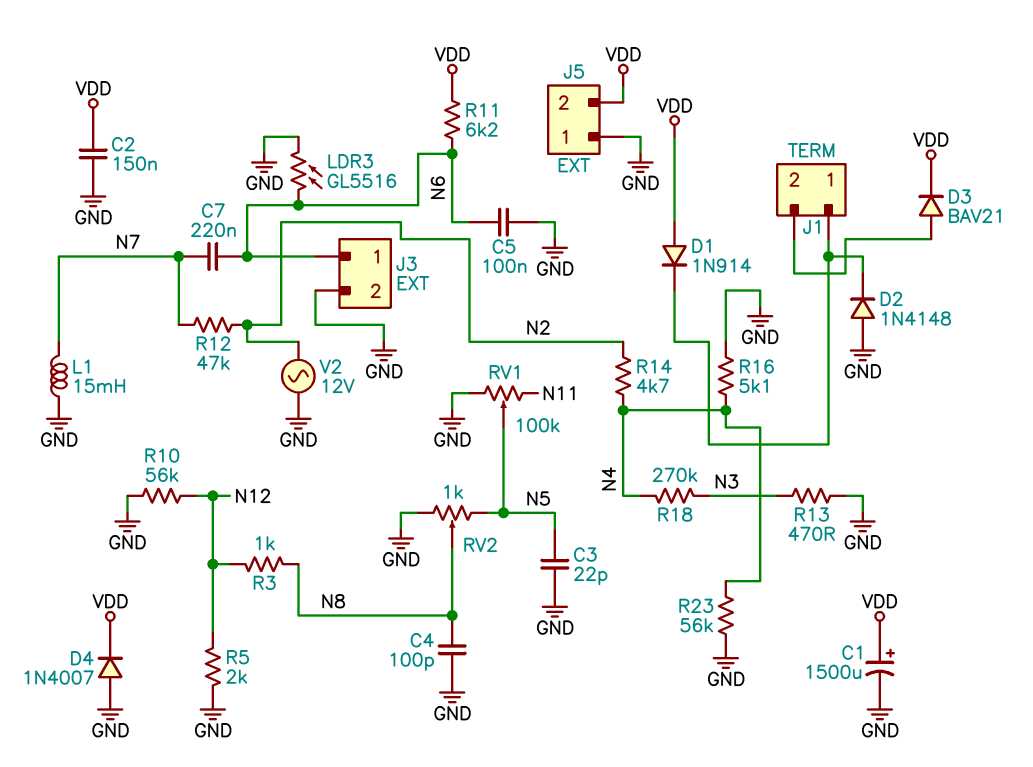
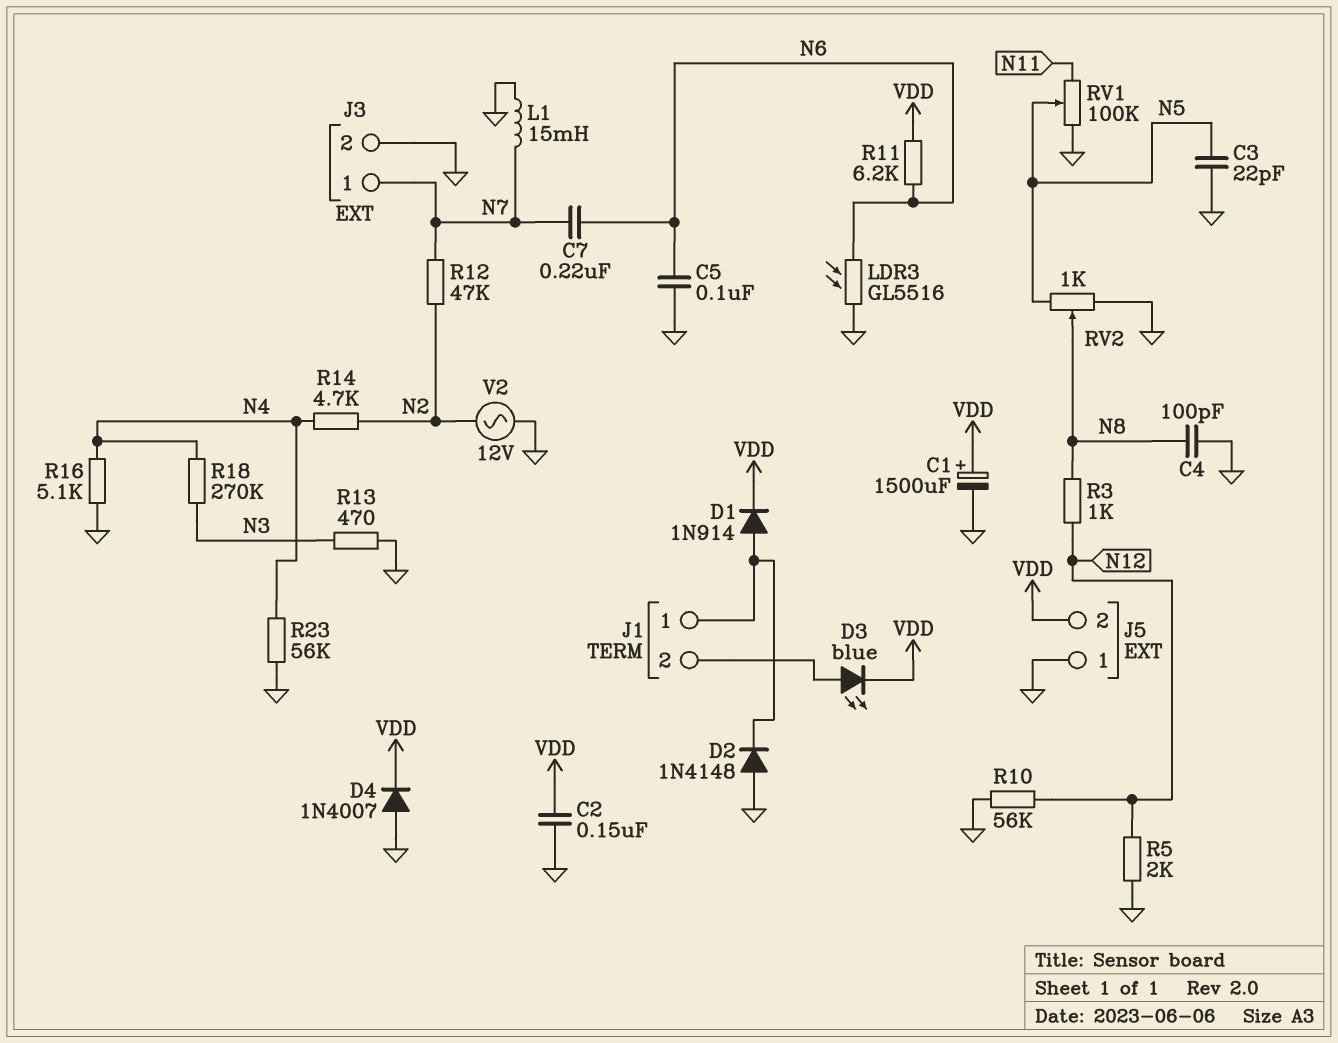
D1: diode 1N914 (A VDD, K J1/1) -> diode 1N914 (A J1/1, K VDD)
D3: diode BAV21 (A J1/2, K VDD) -> LED blue (A J1/2, K VDD)
J3 pin 1: N6 -> N7

